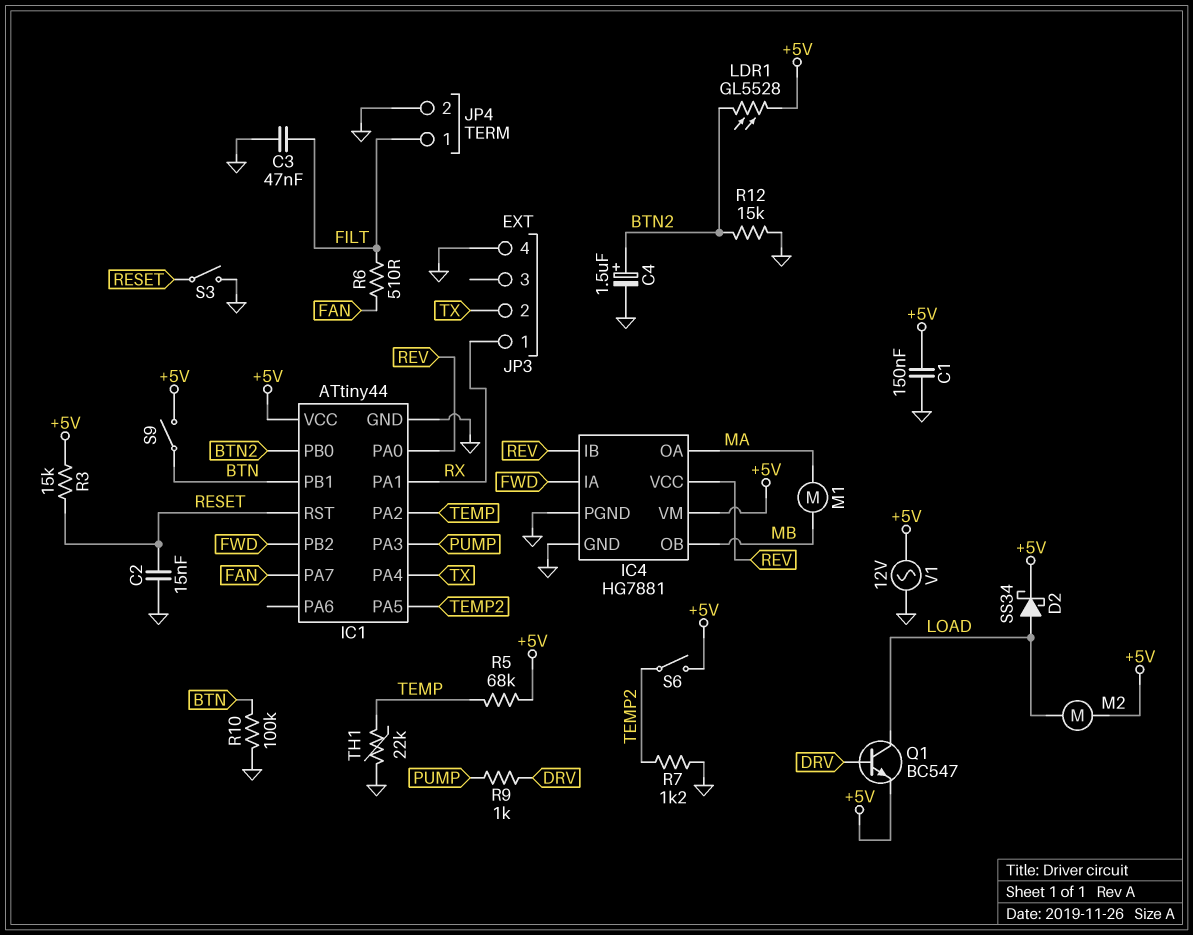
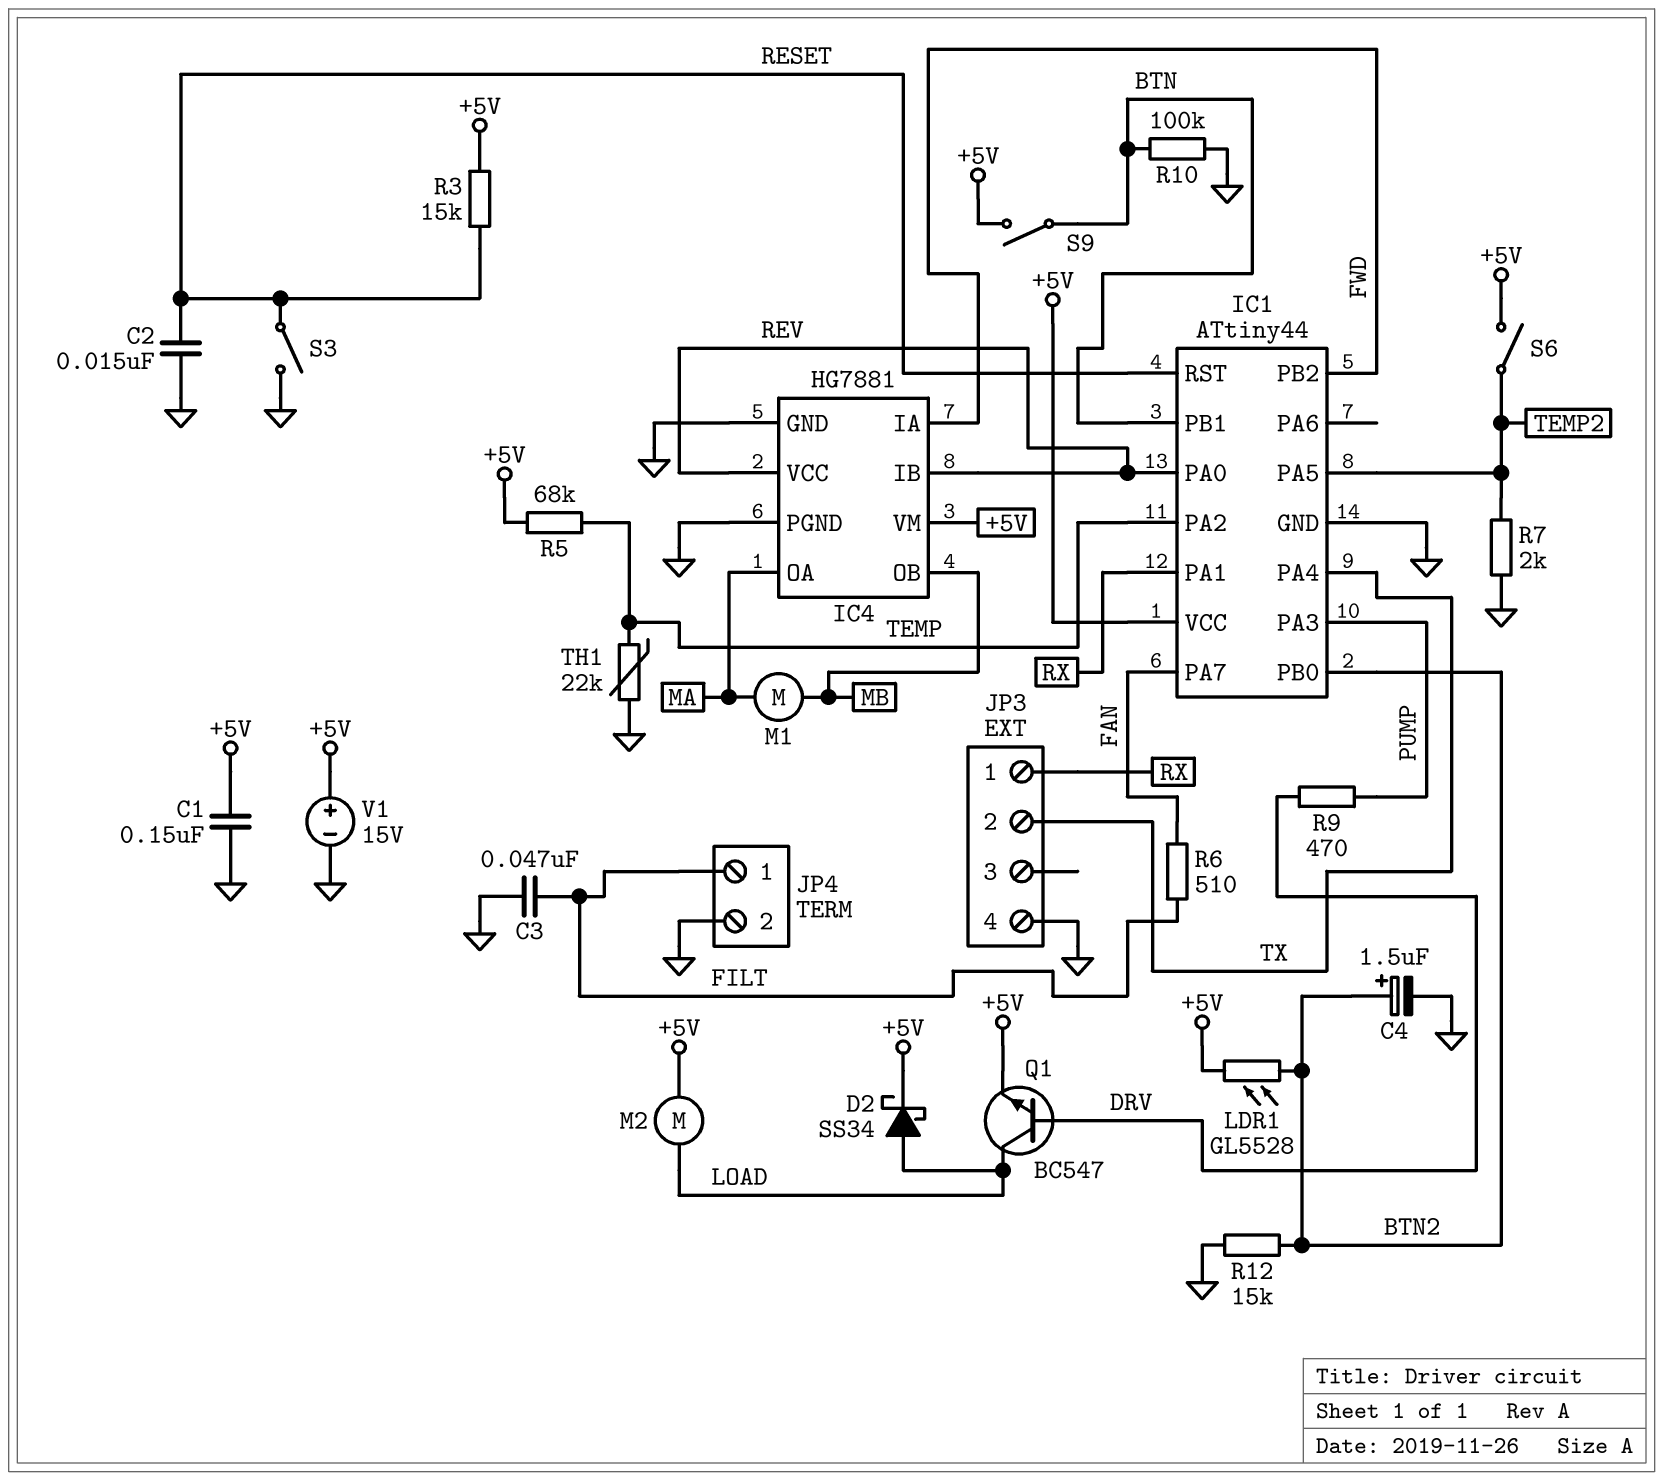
R7: 1.2k (GND, TEMP2) -> 2k (GND, TEMP2)
R9: 1k (DRV, PUMP) -> 470 (DRV, PUMP)
V1: AC 12V (+5V, GND) -> 15V (plus +5V, minus GND)

